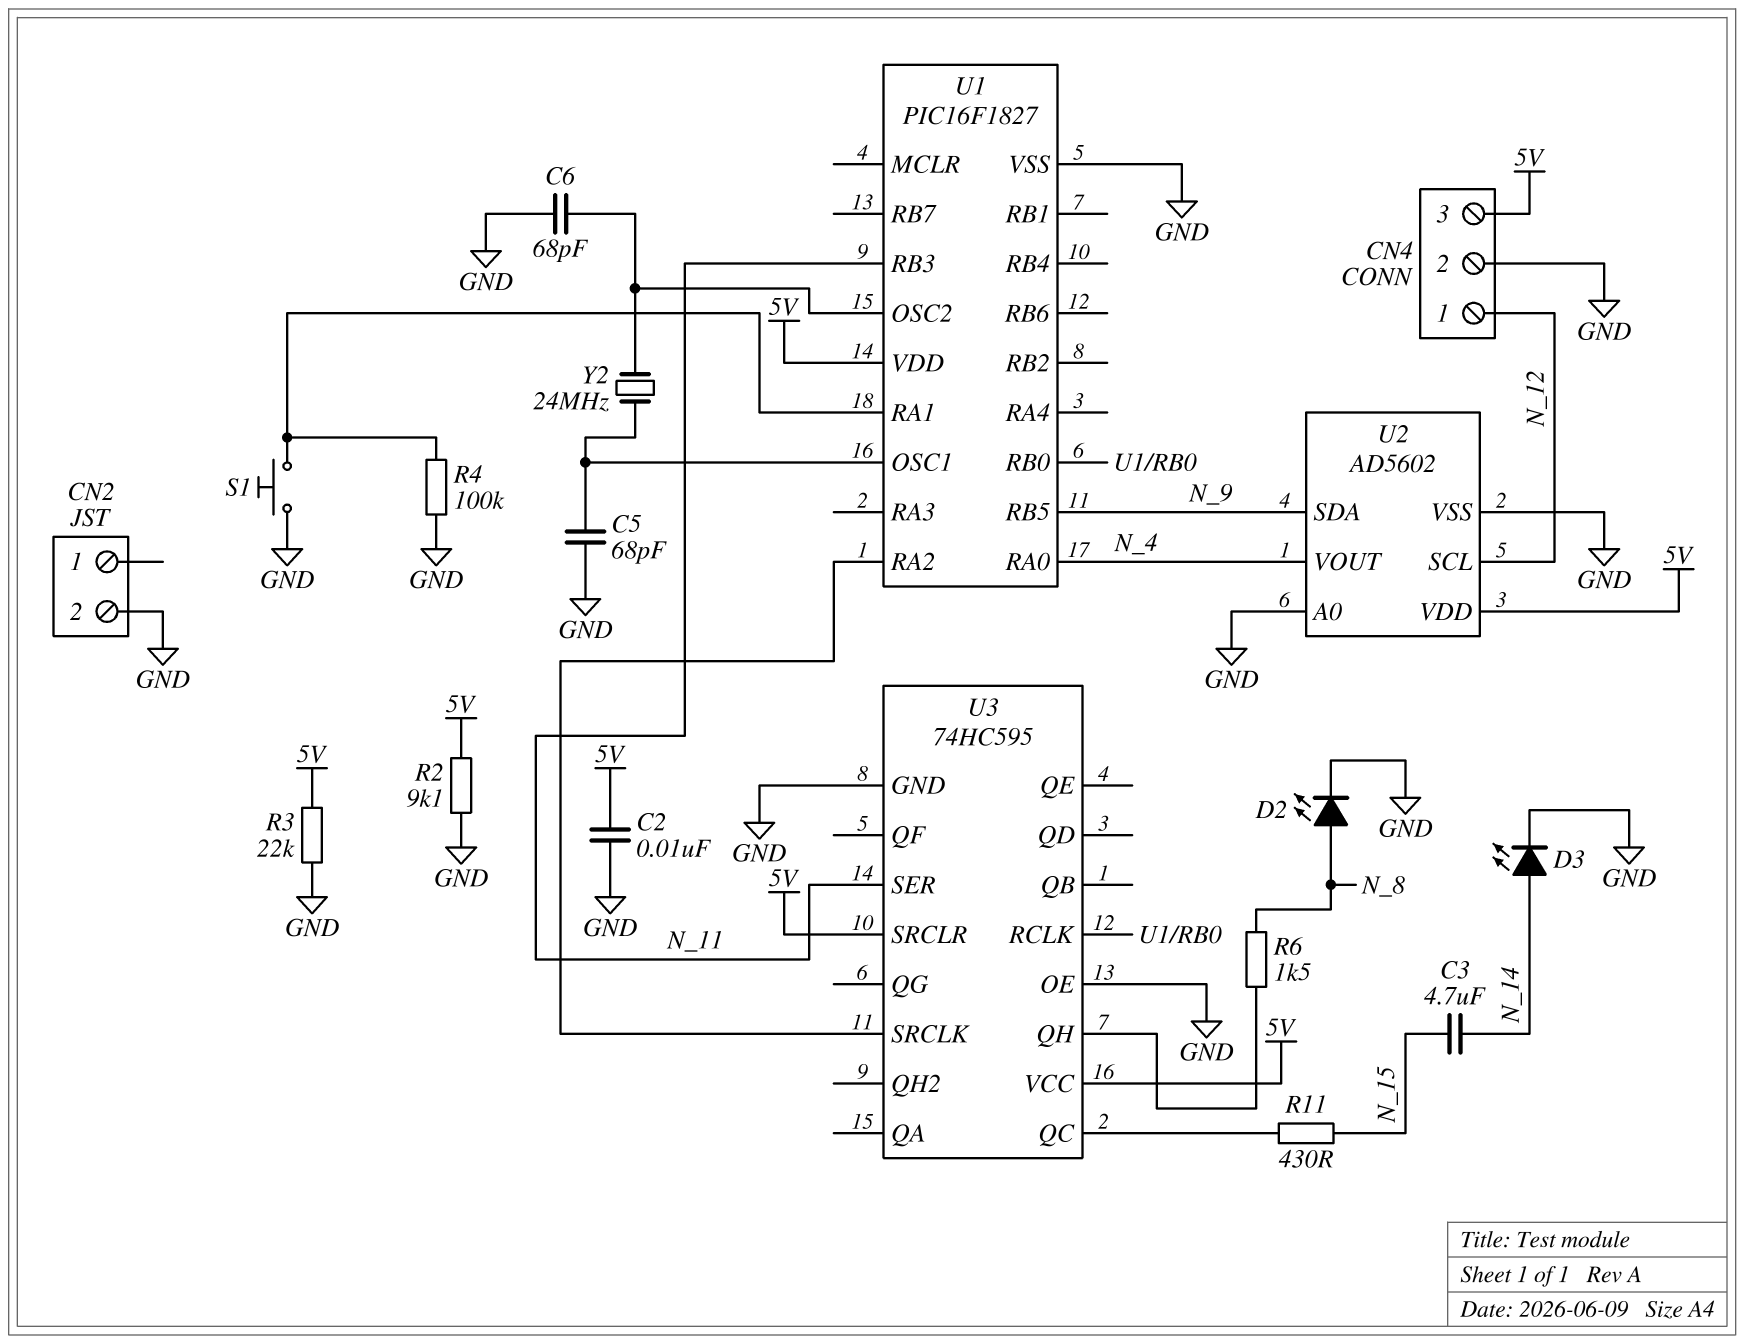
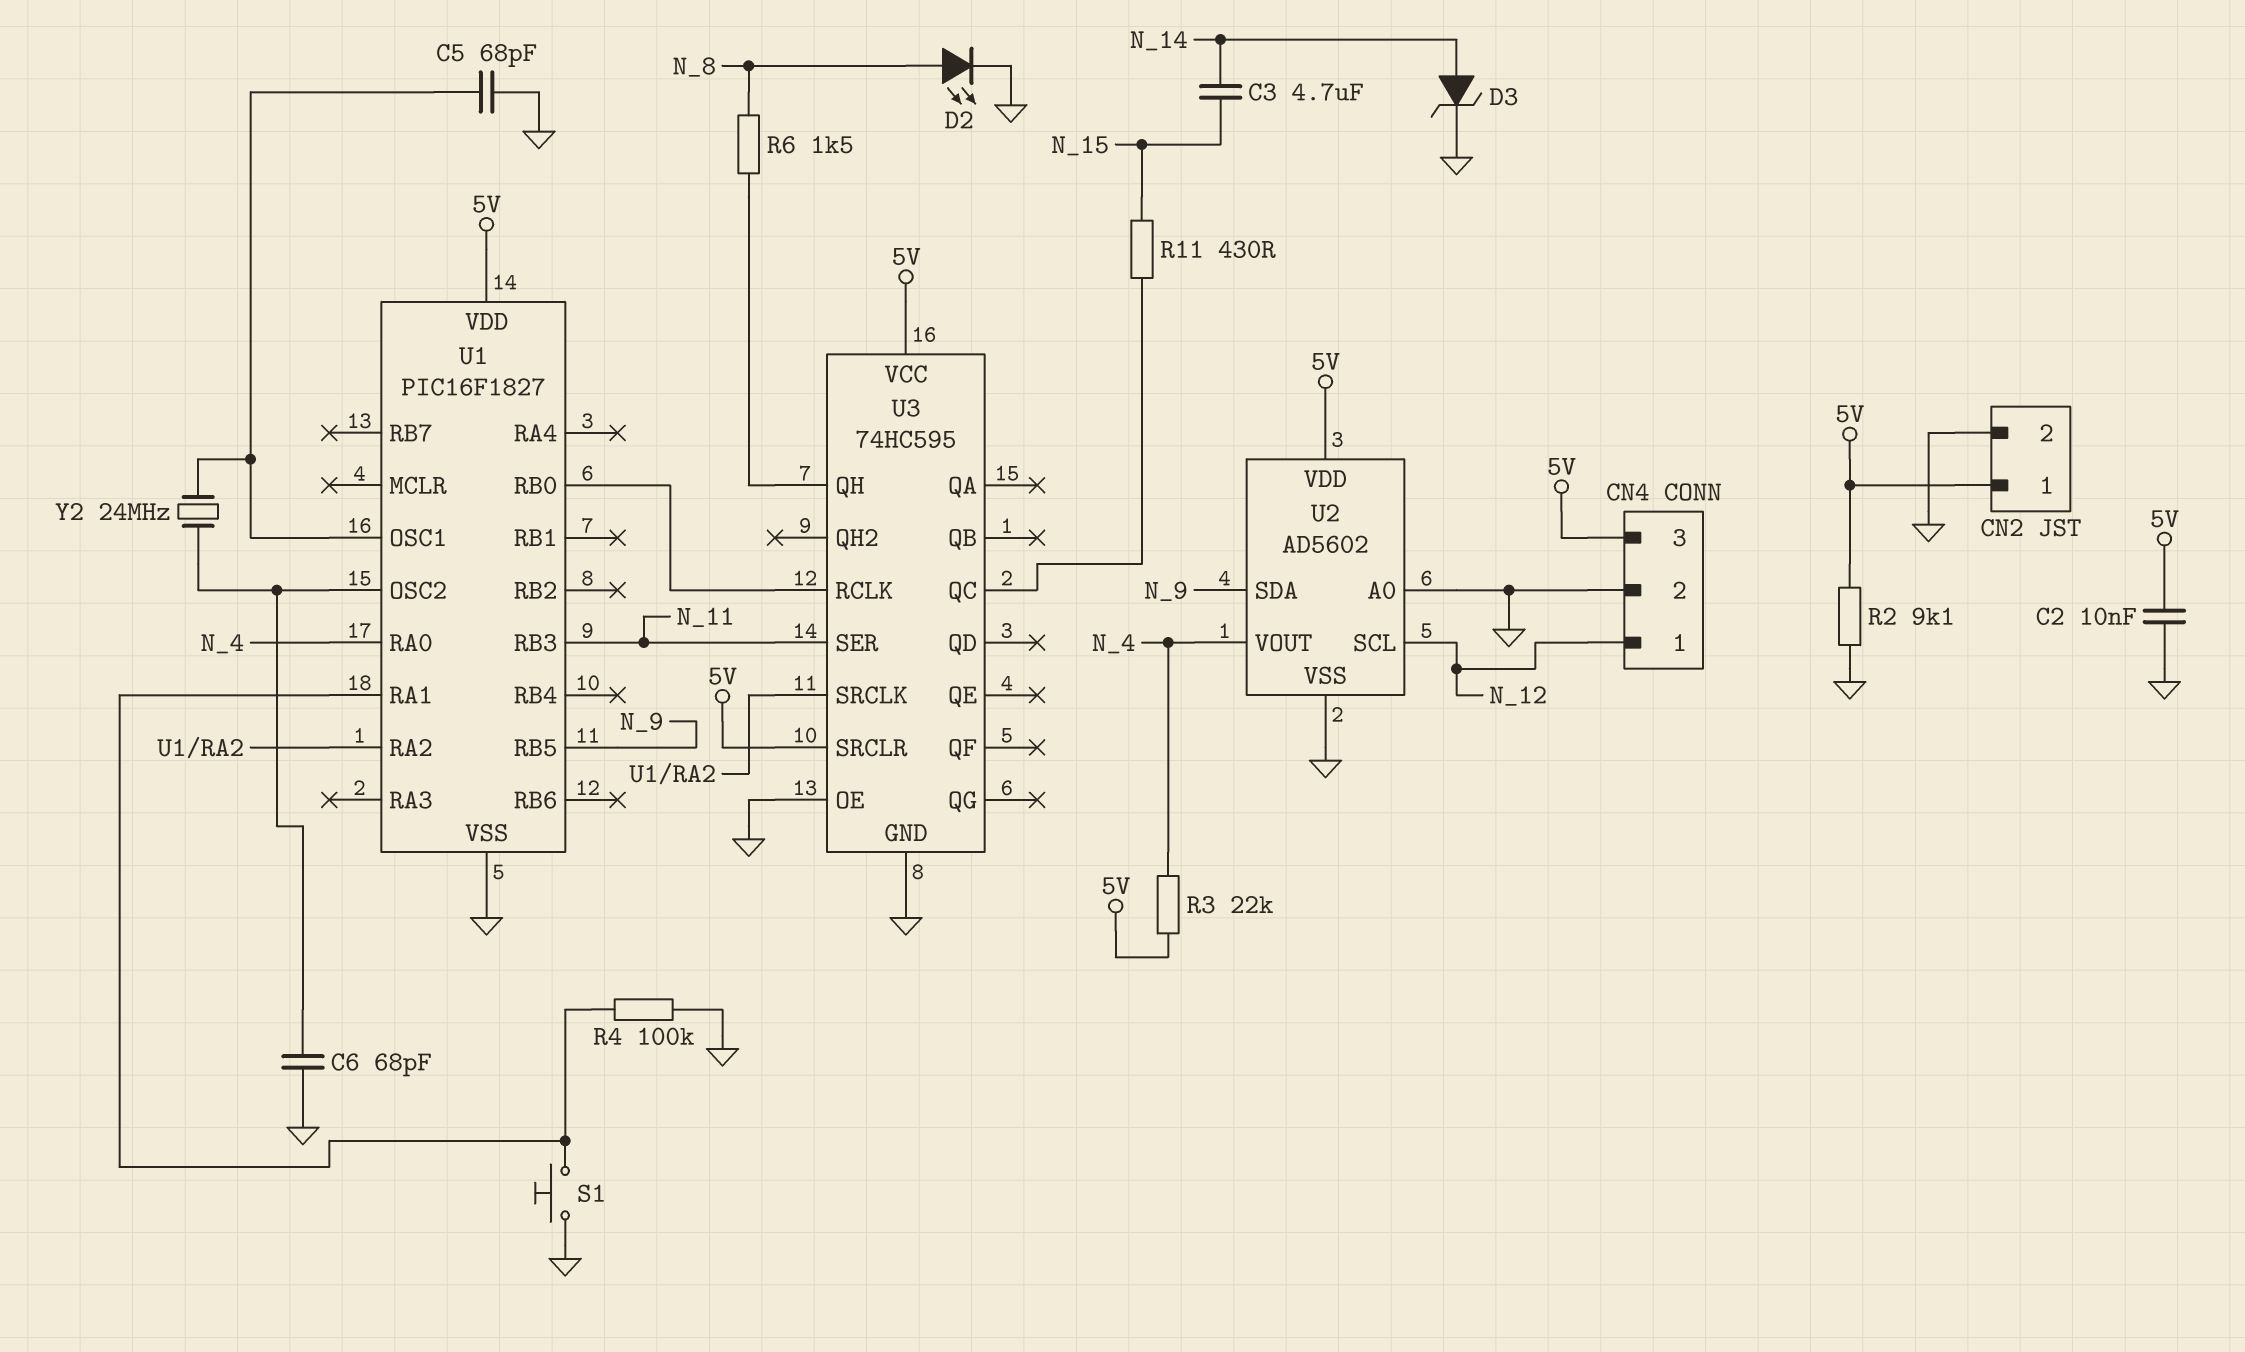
CN2 pin 1: none -> 5V
D3: LED (A N_14, K GND) -> zener (A N_14, K GND)
R3: 22k (5V, GND) -> 22k (5V, N_4)

